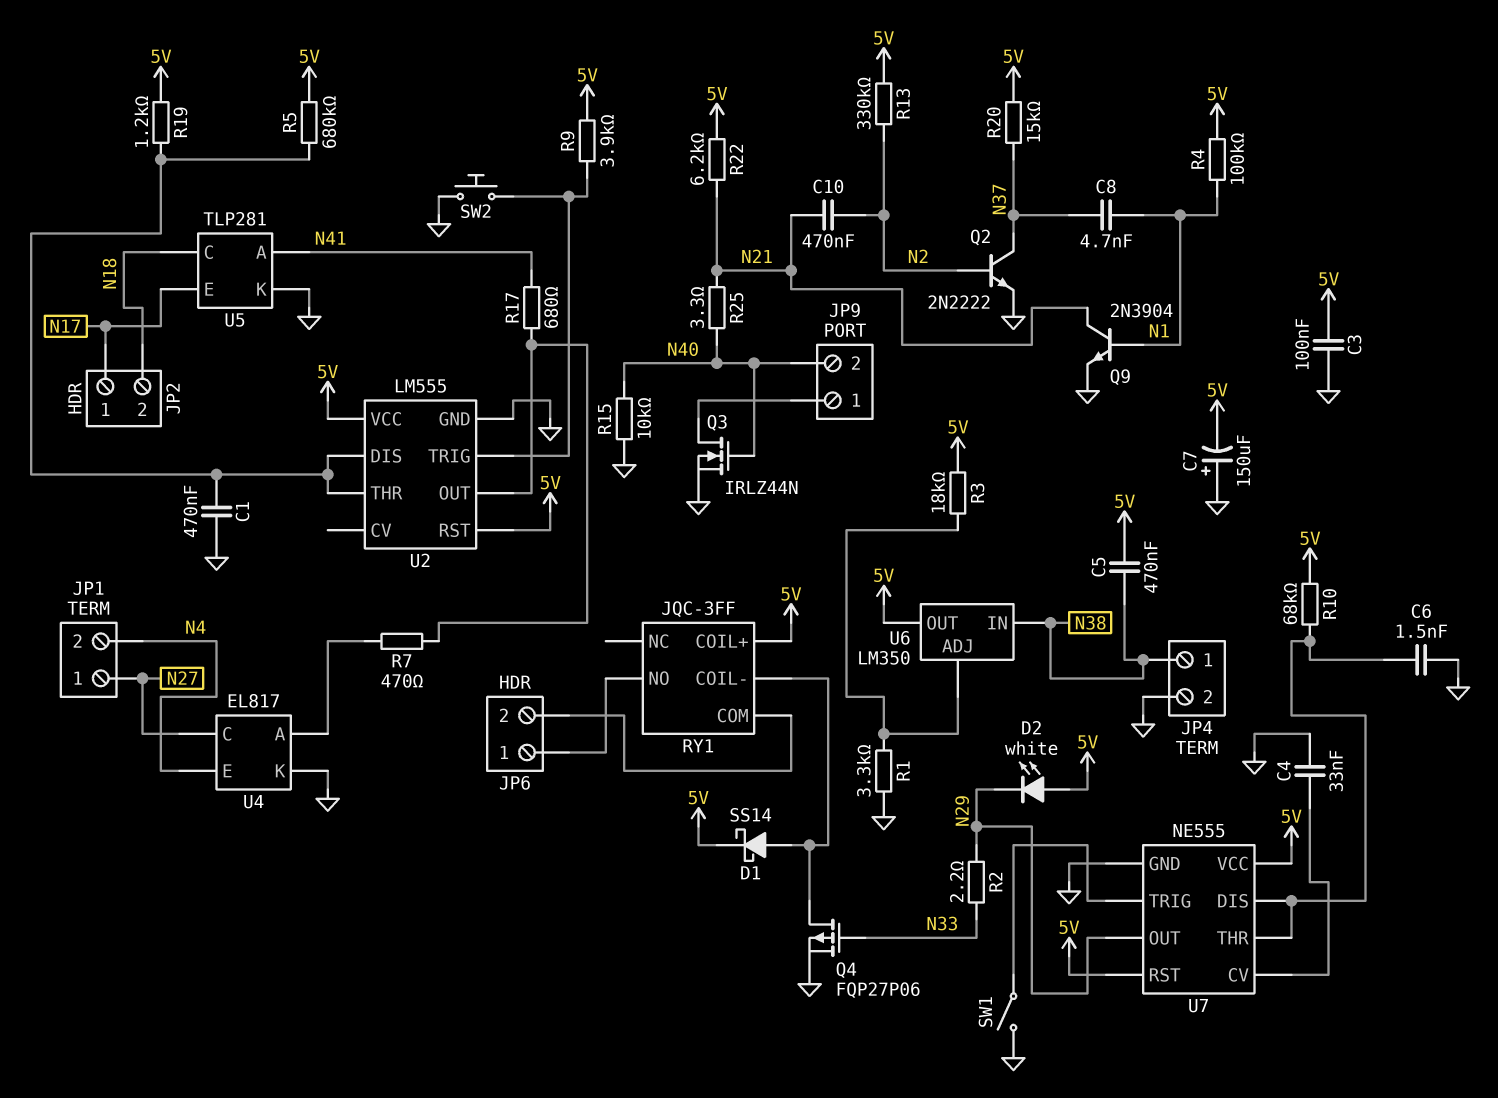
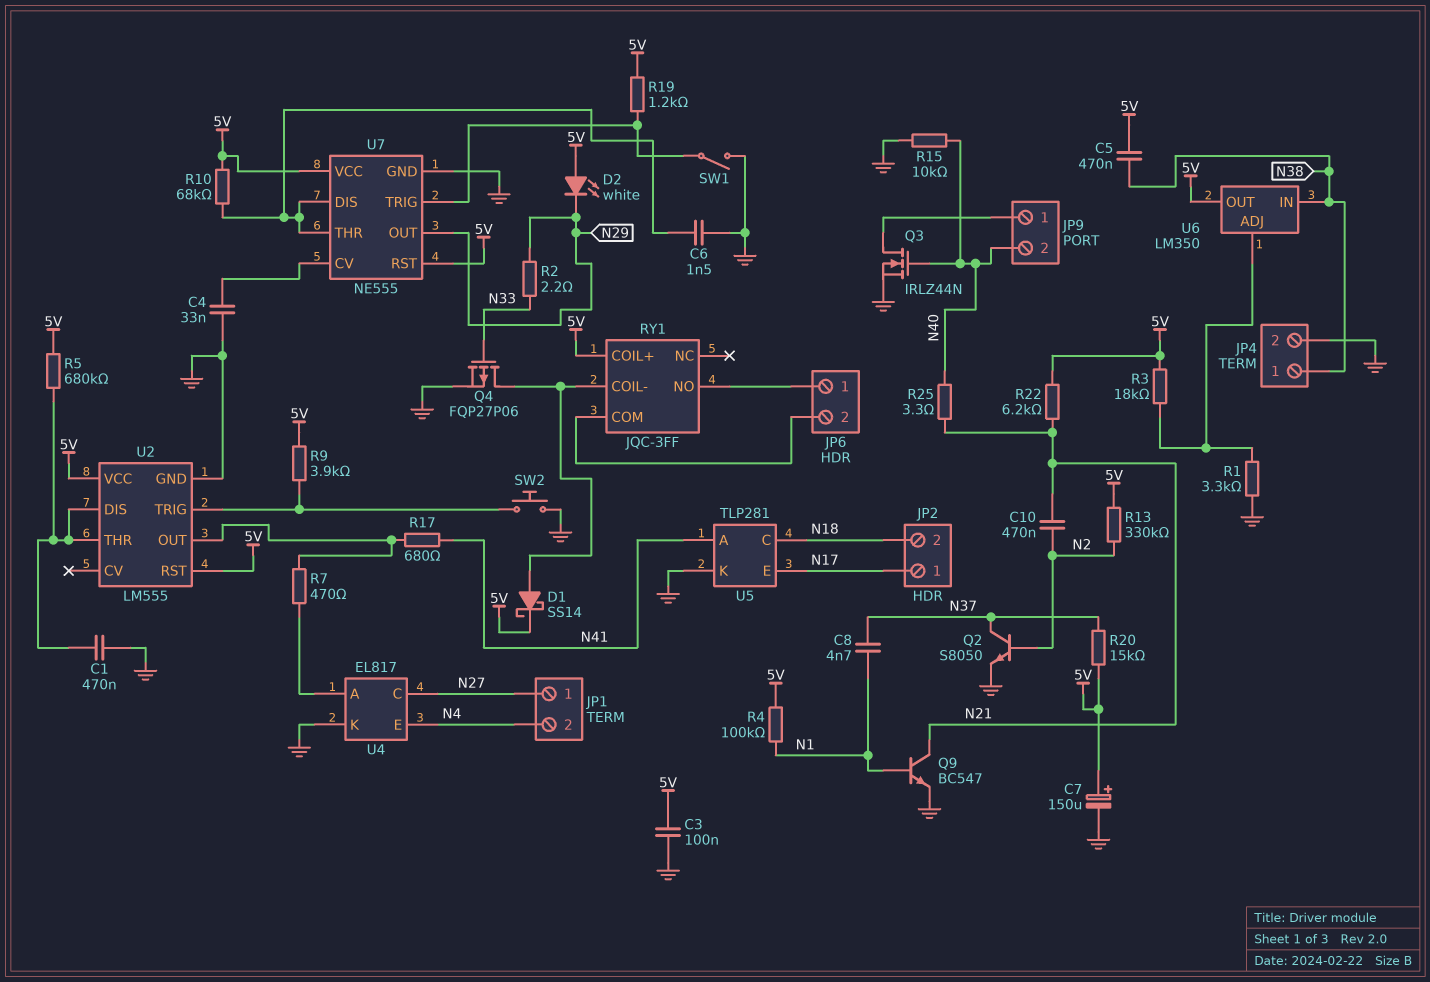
C7: 150uF (plus GND, minus 5V) -> 150uF (plus 5V, minus GND)
Q2: NPN 2N2222 (B N2, C N37, E GND) -> NPN S8050 (B N2, C N37, E GND)
Q9: NPN 2N3904 (B N1, C N21, E GND) -> NPN BC547 (B N1, C N21, E GND)
R19: 1.2k (5V, U2/DIS) -> 1.2k (5V, U7/TRIG)

